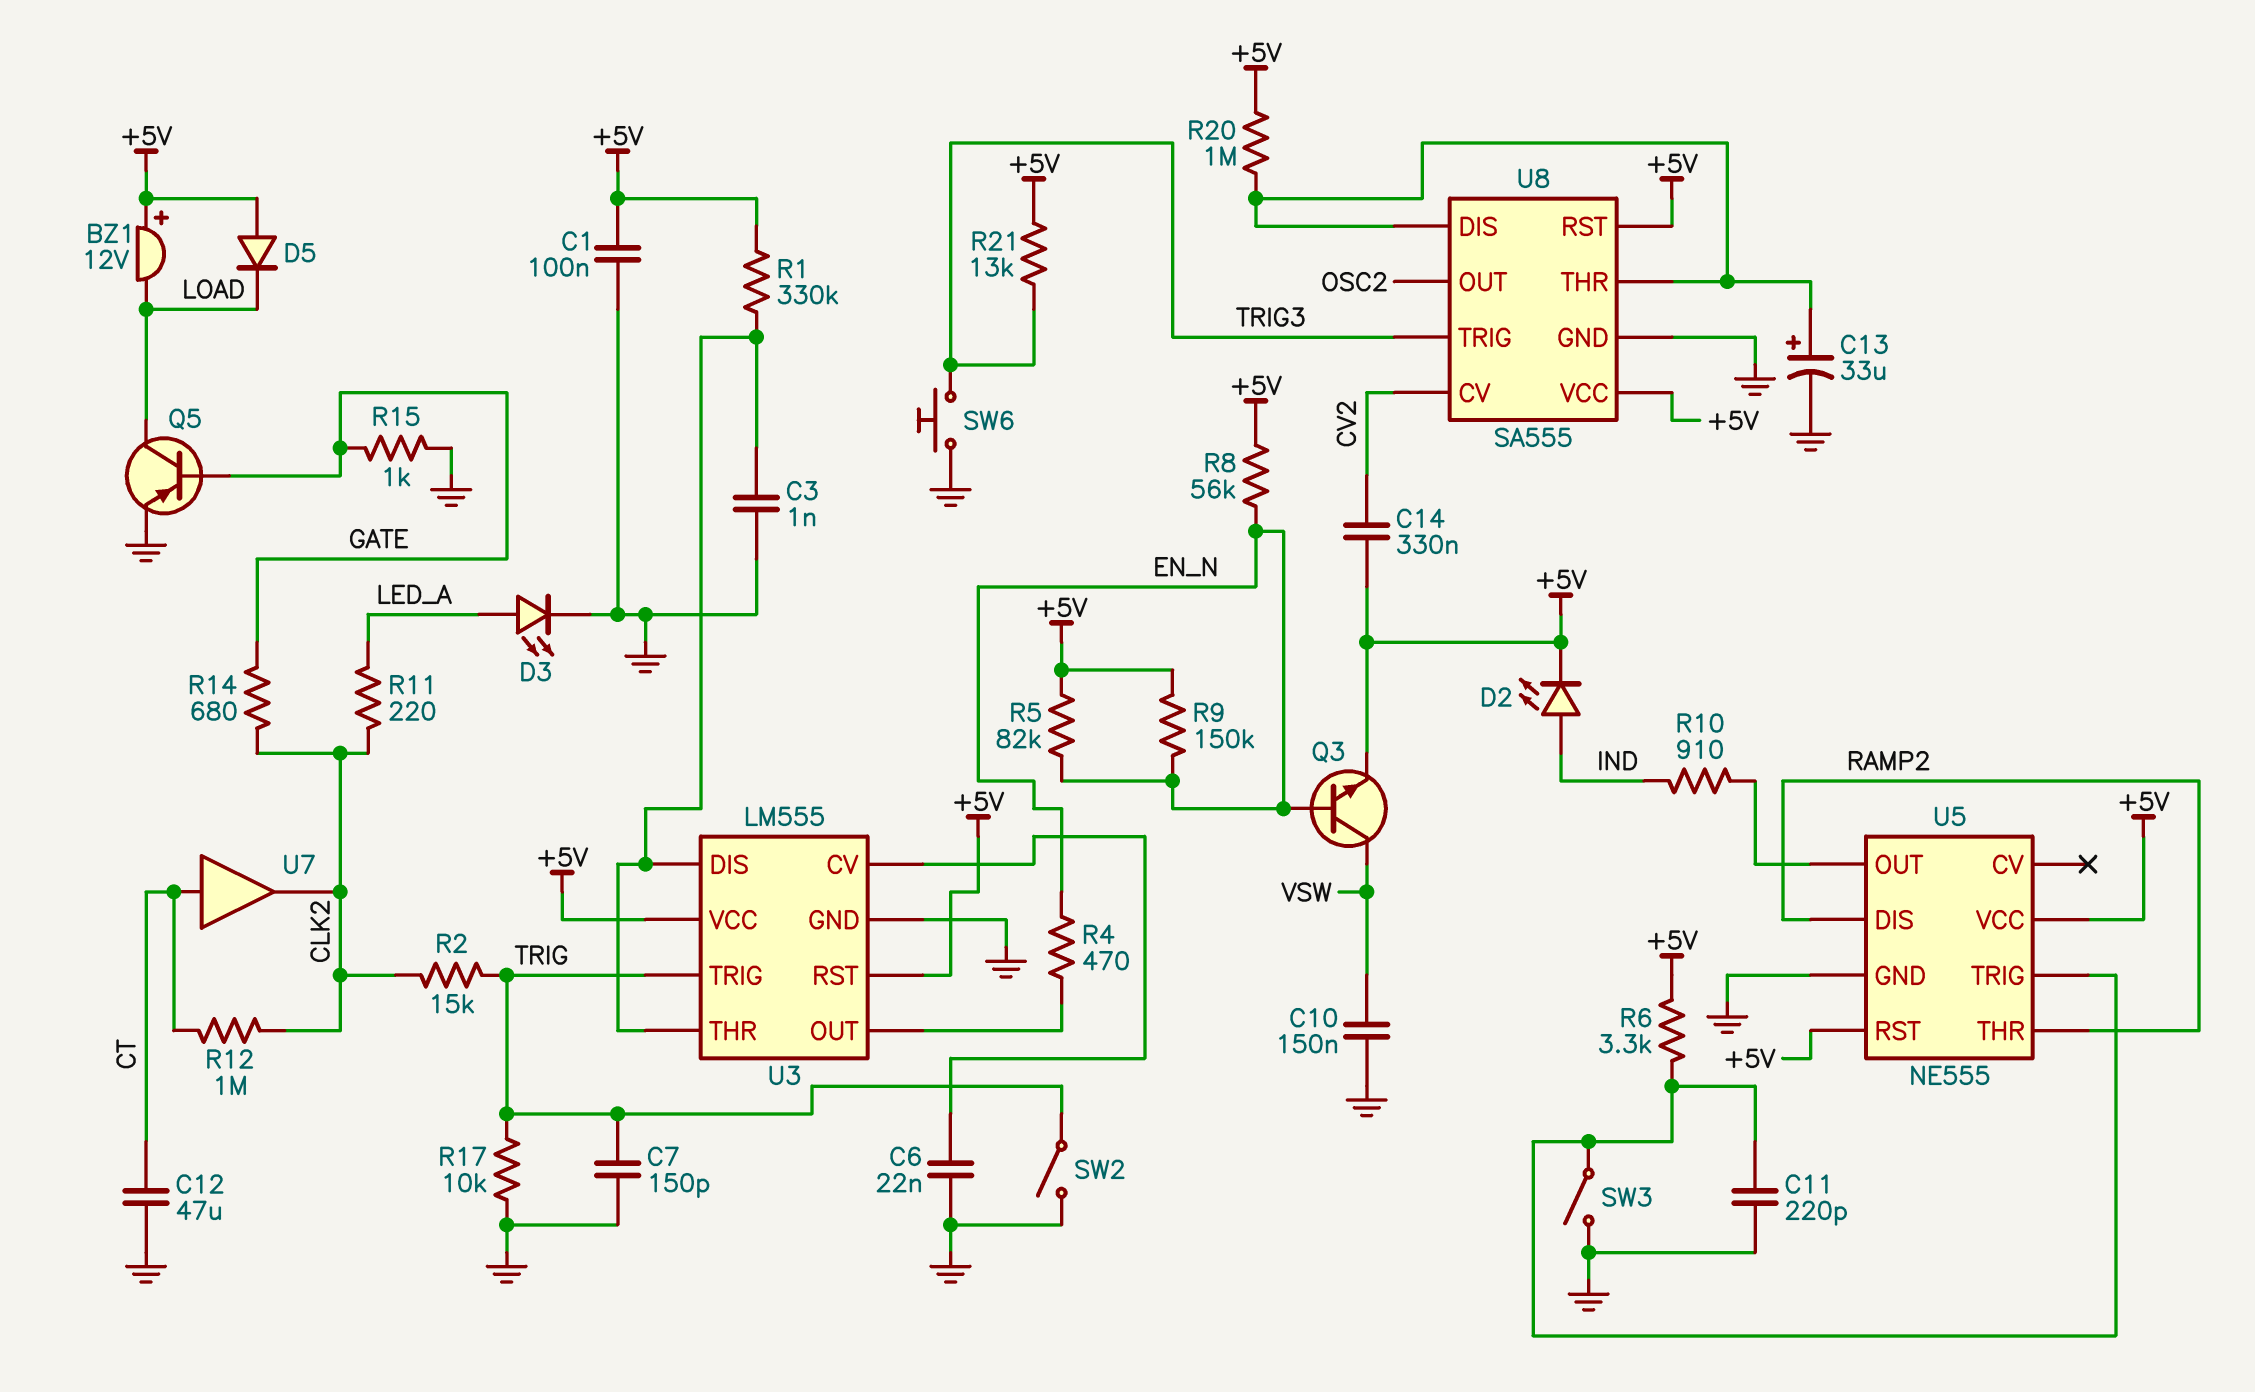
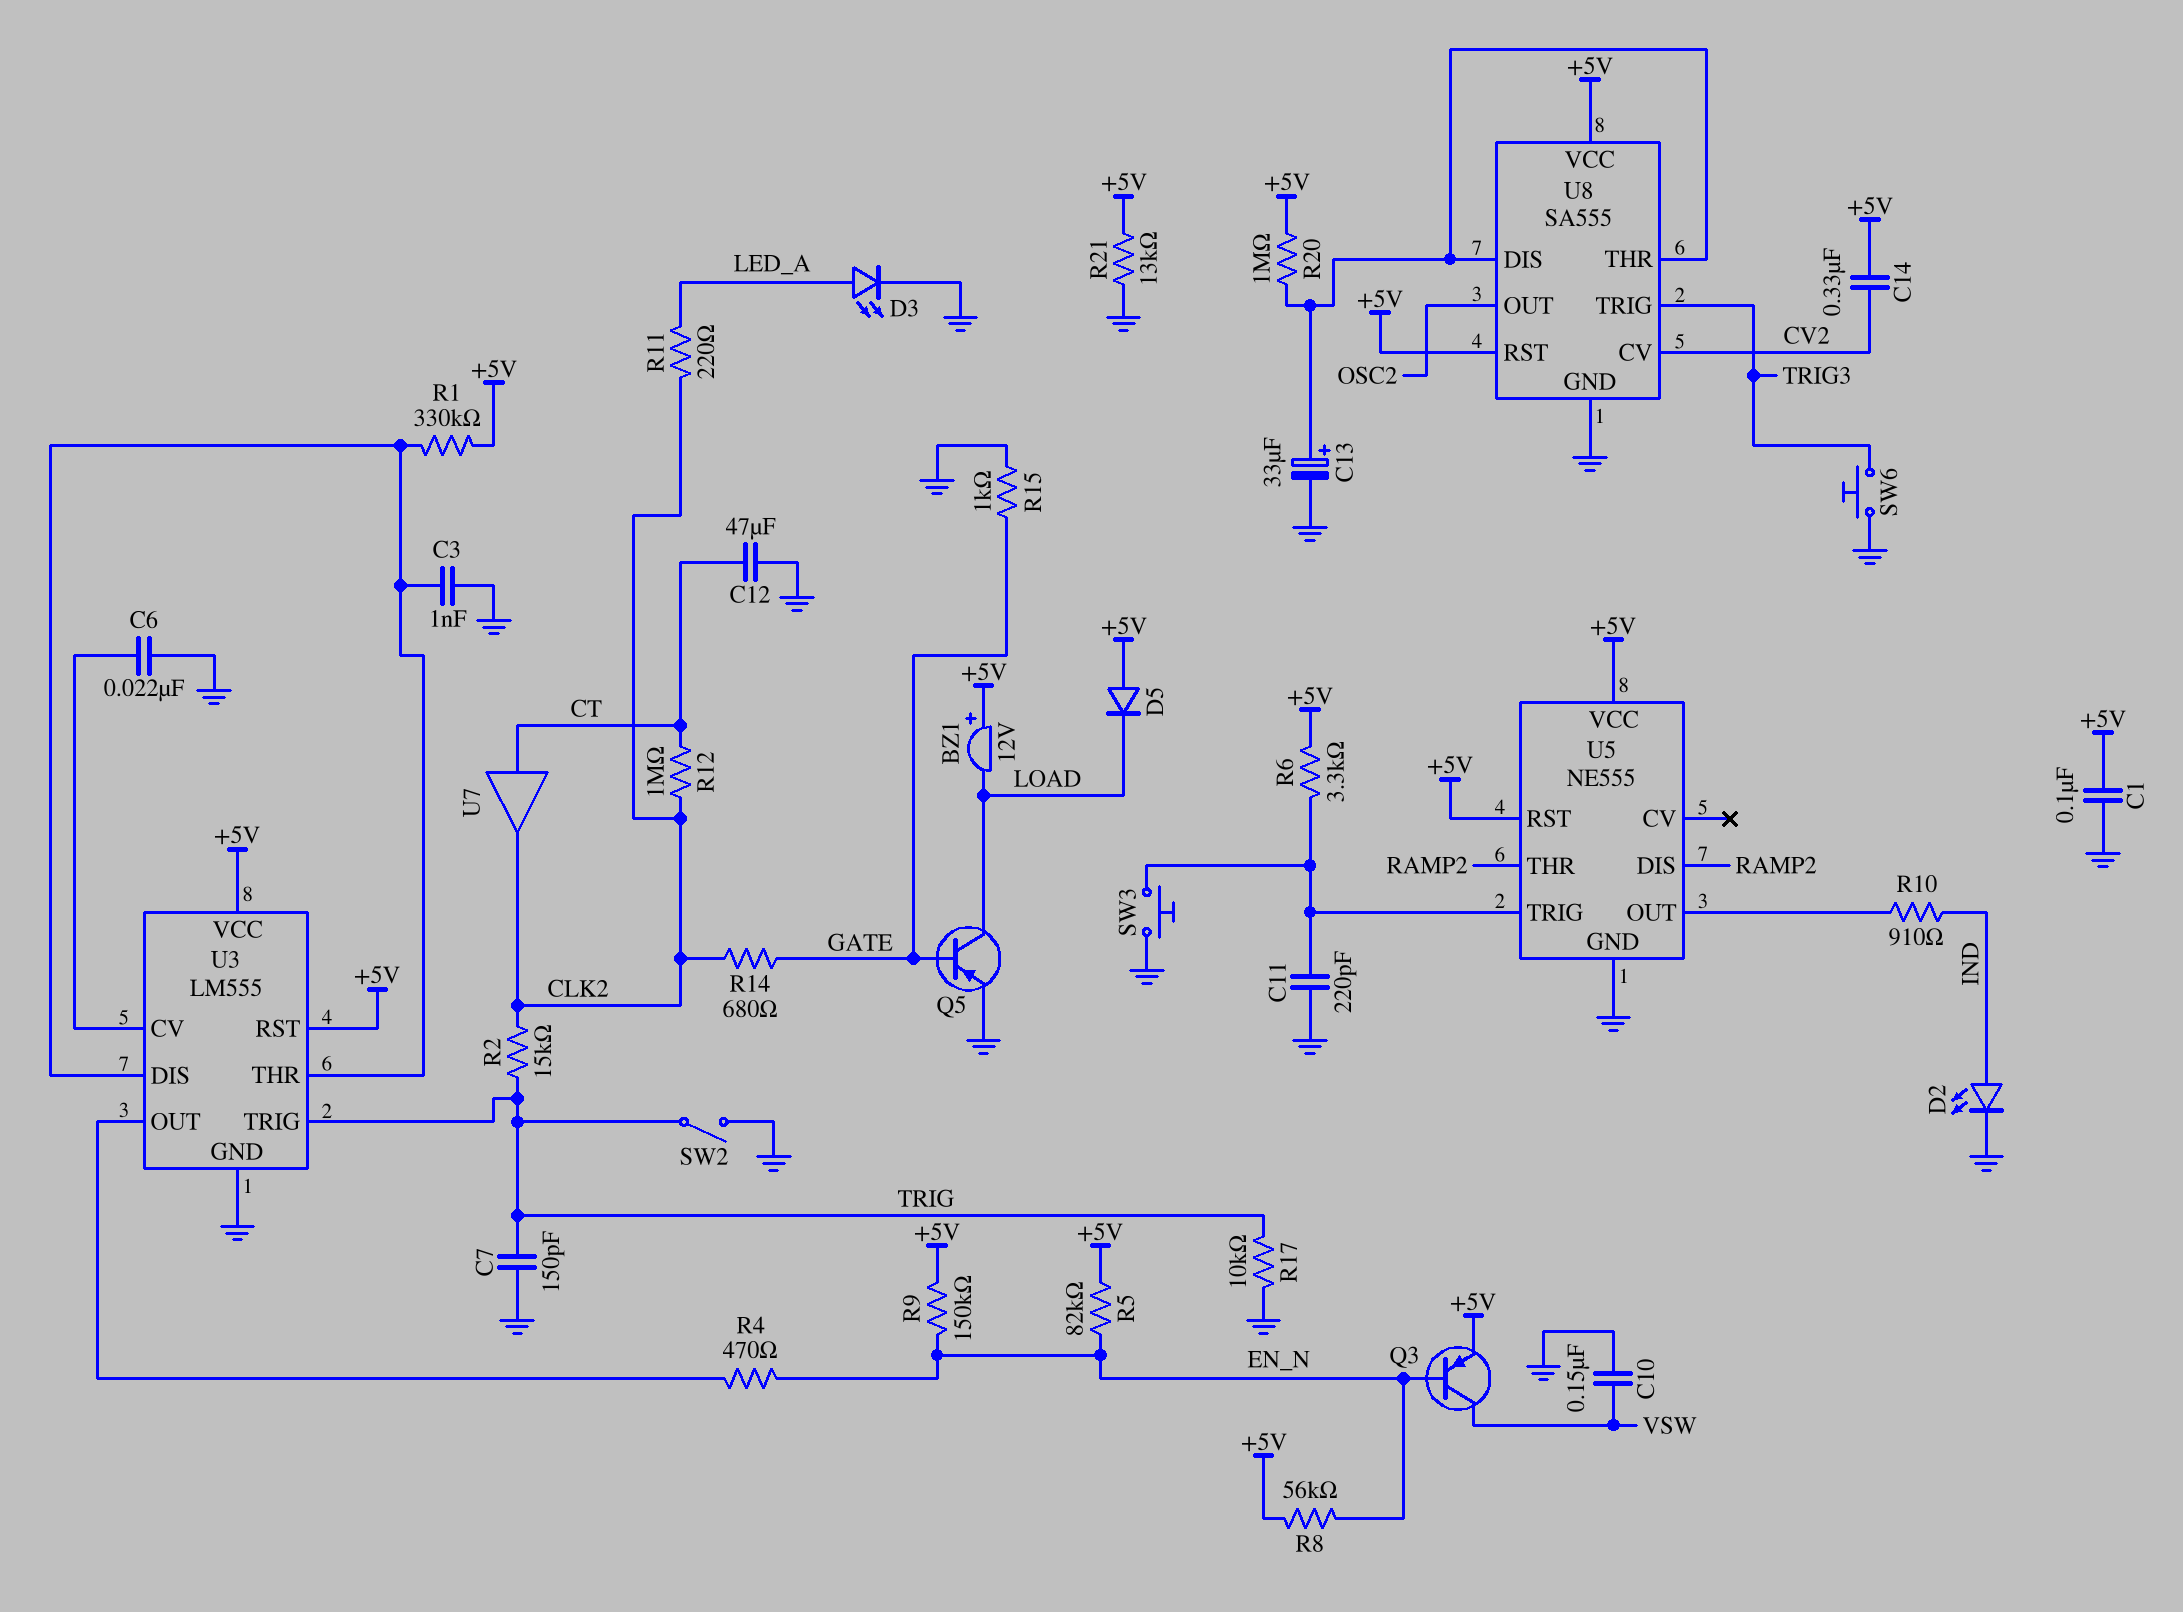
D2: LED (A IND, K +5V) -> LED (A IND, K GND)
Q3: NPN (B EN_N, C VSW, E +5V) -> PNP (B EN_N, C VSW, E +5V)
R21: 13k (+5V, TRIG3) -> 13k (+5V, GND)
SW3: switch (GND, U5/TRIG) -> button (GND, U5/TRIG)

